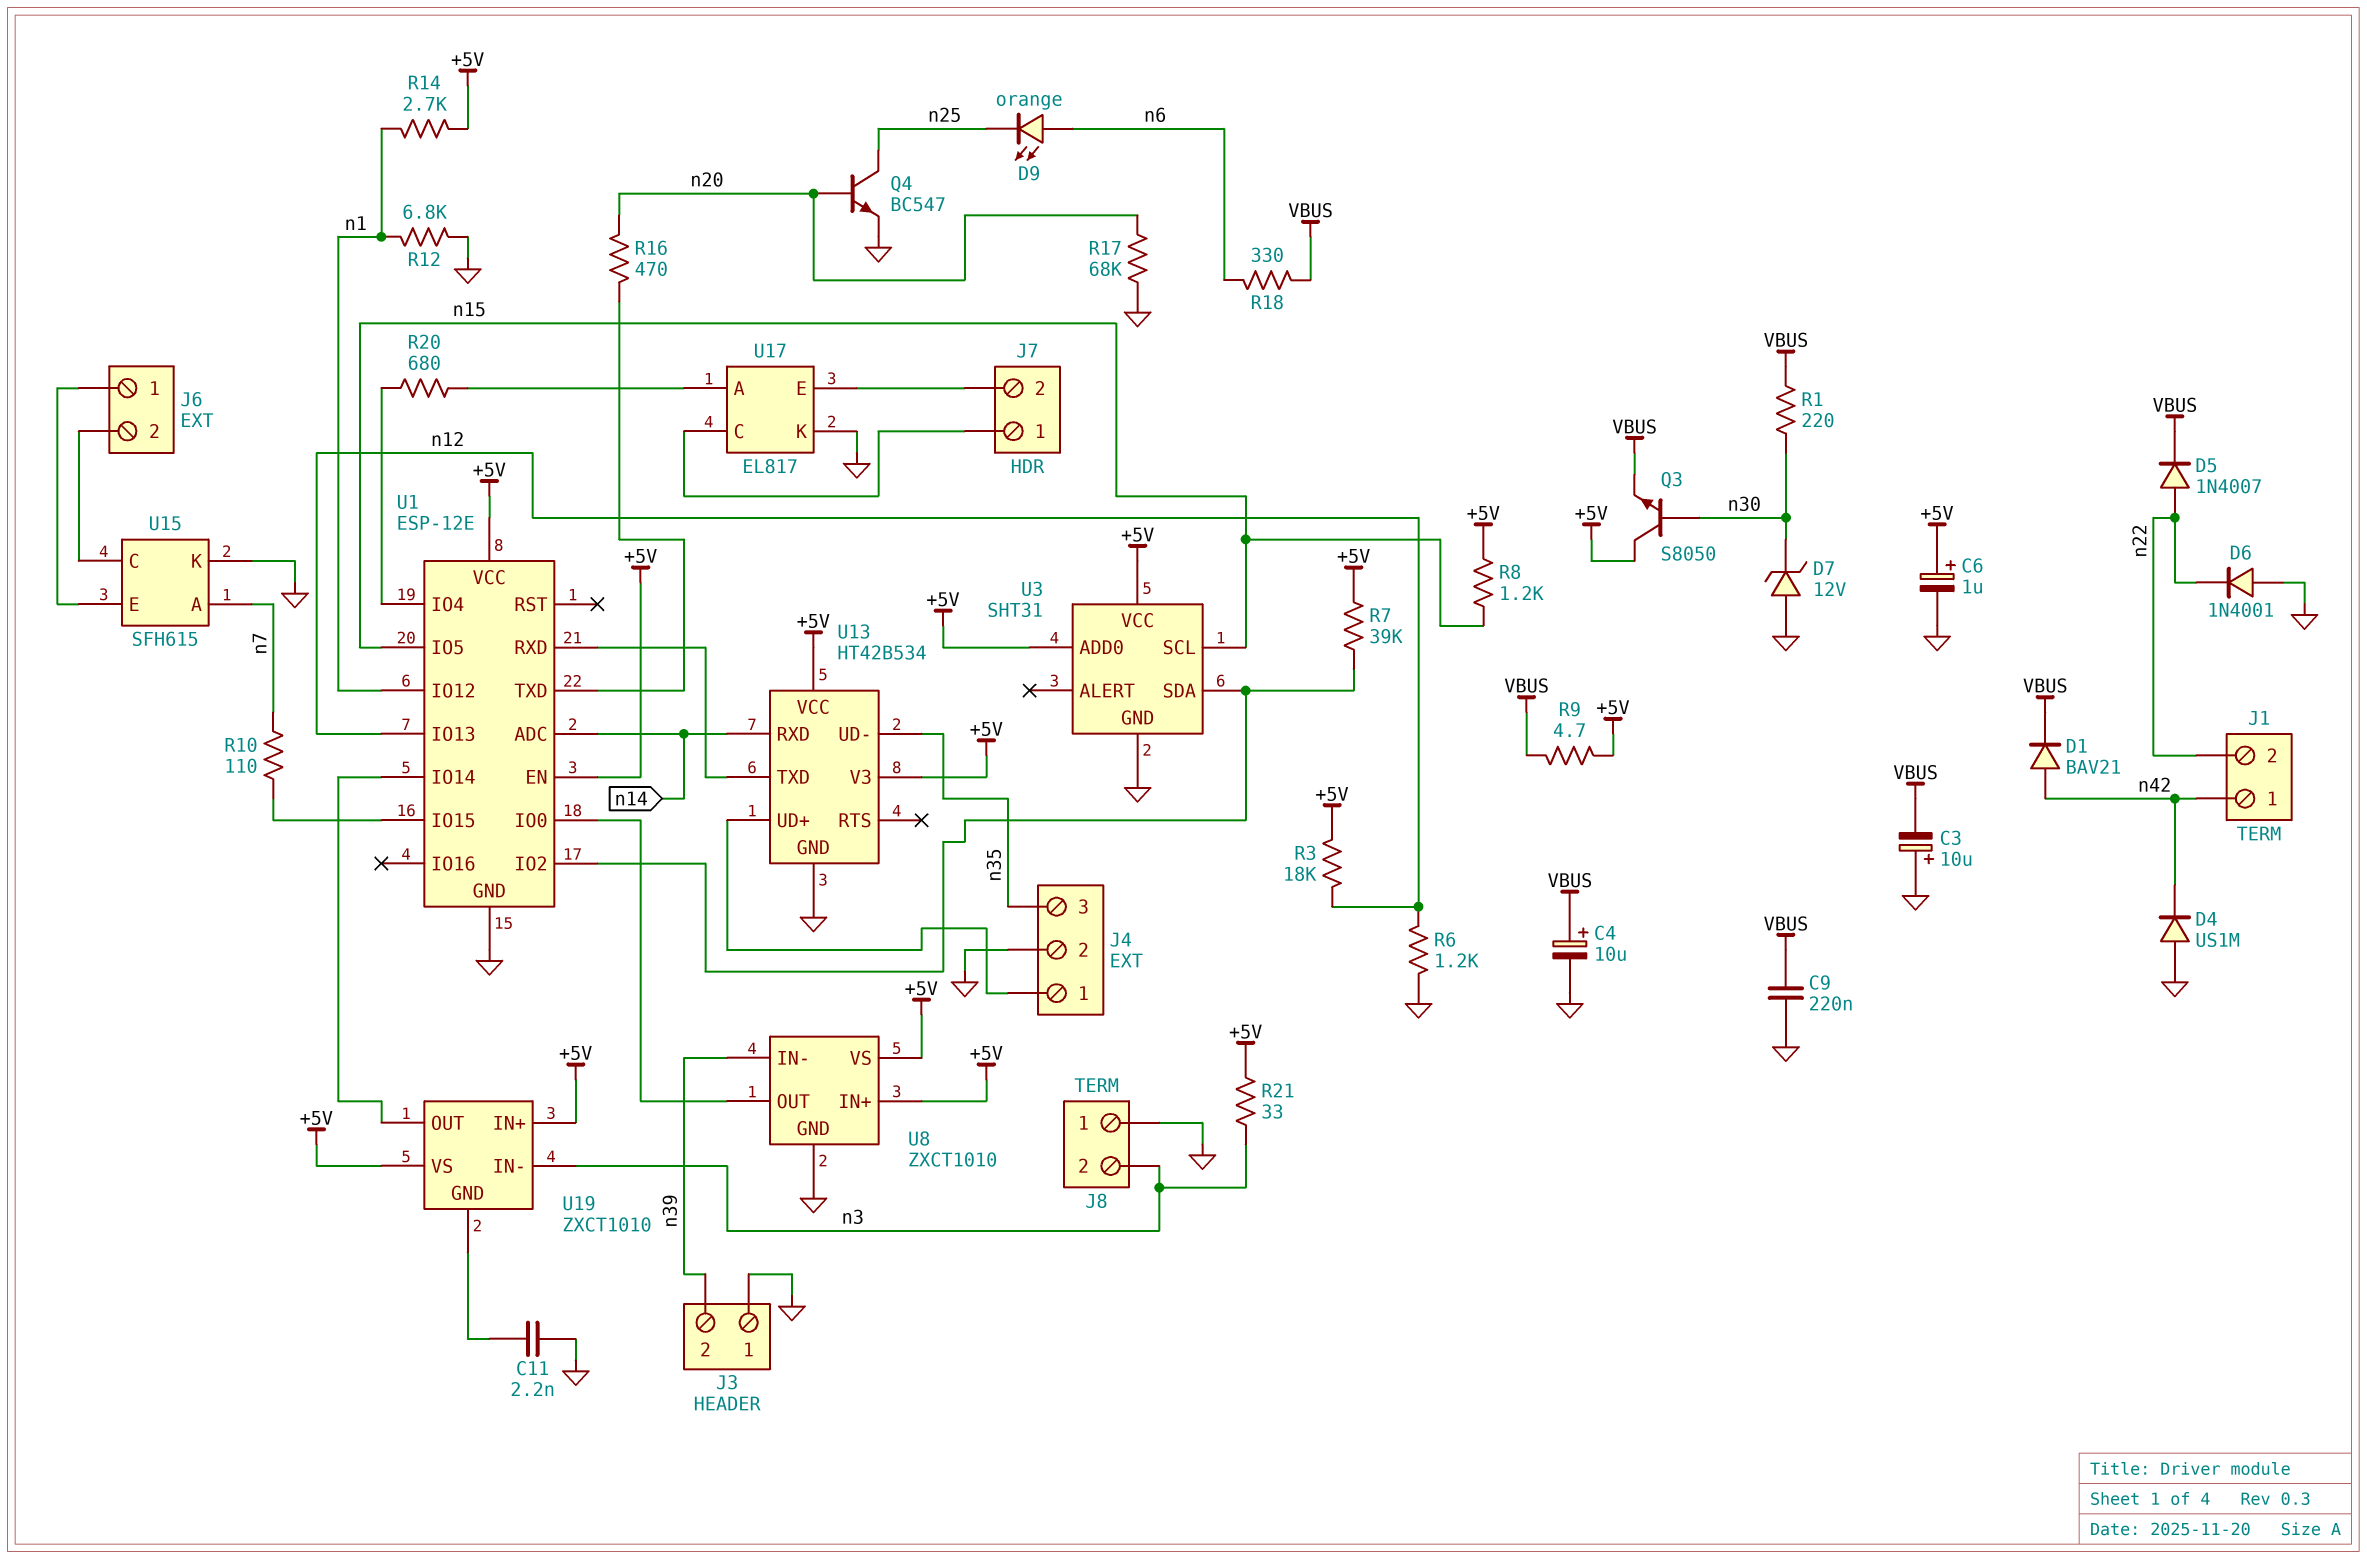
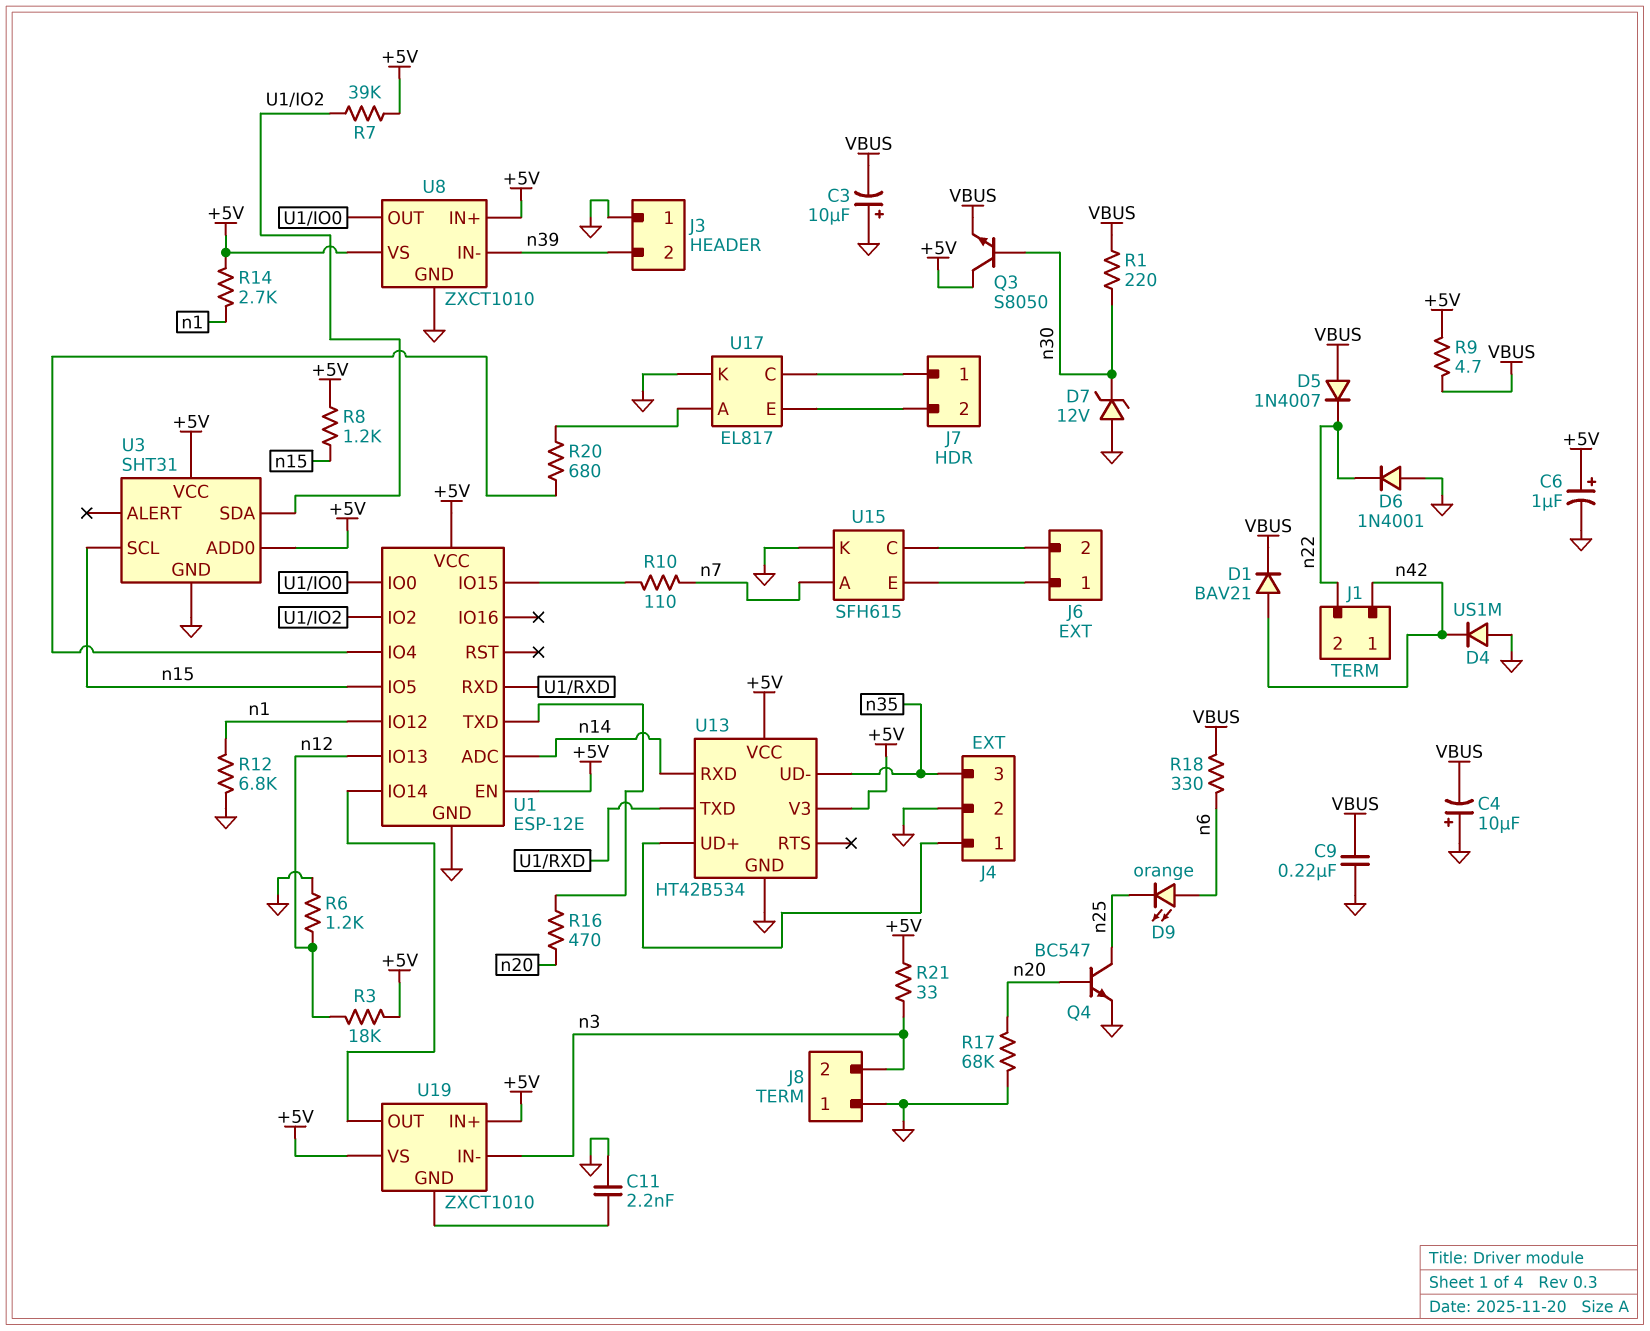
C4: 10uF (plus VBUS, minus GND) -> 10uF (plus GND, minus VBUS)
D5: diode 1N4007 (A n22, K VBUS) -> diode 1N4007 (A VBUS, K n22)

